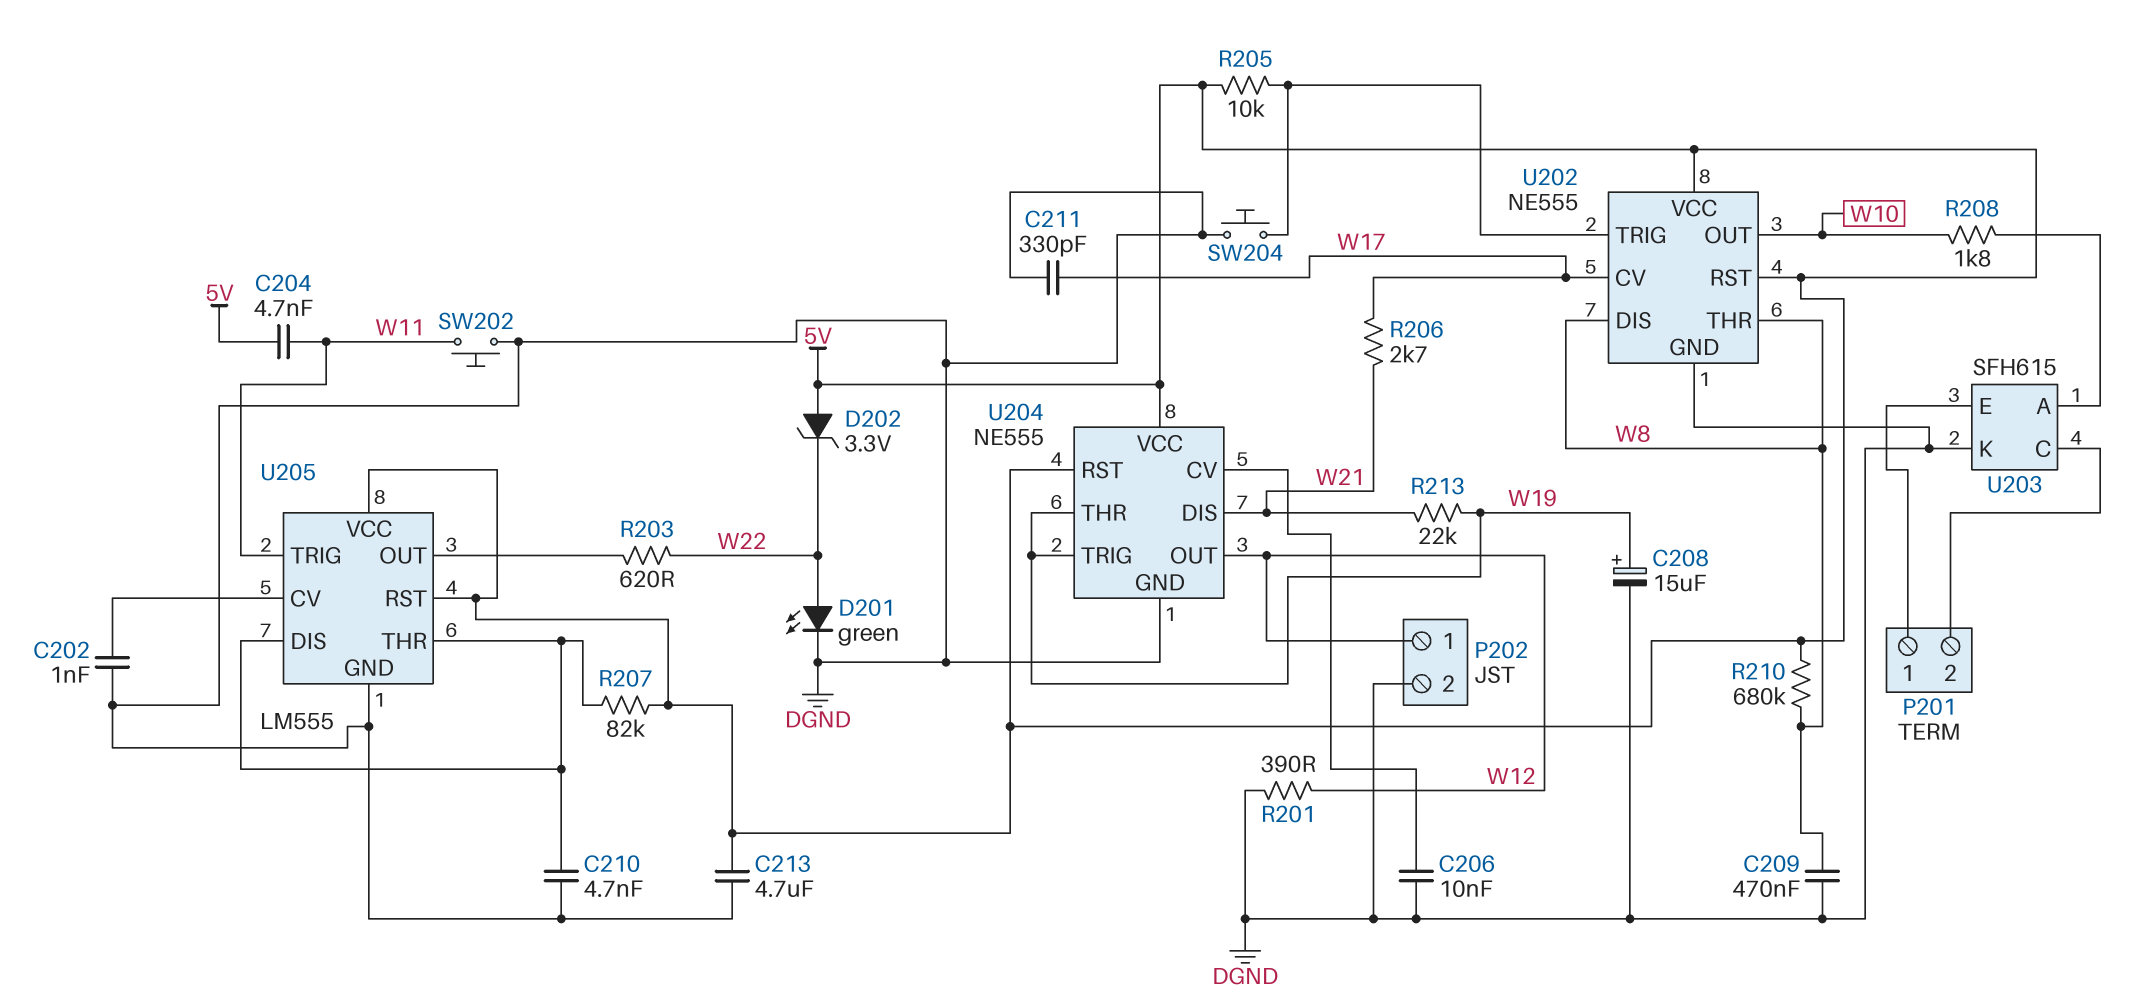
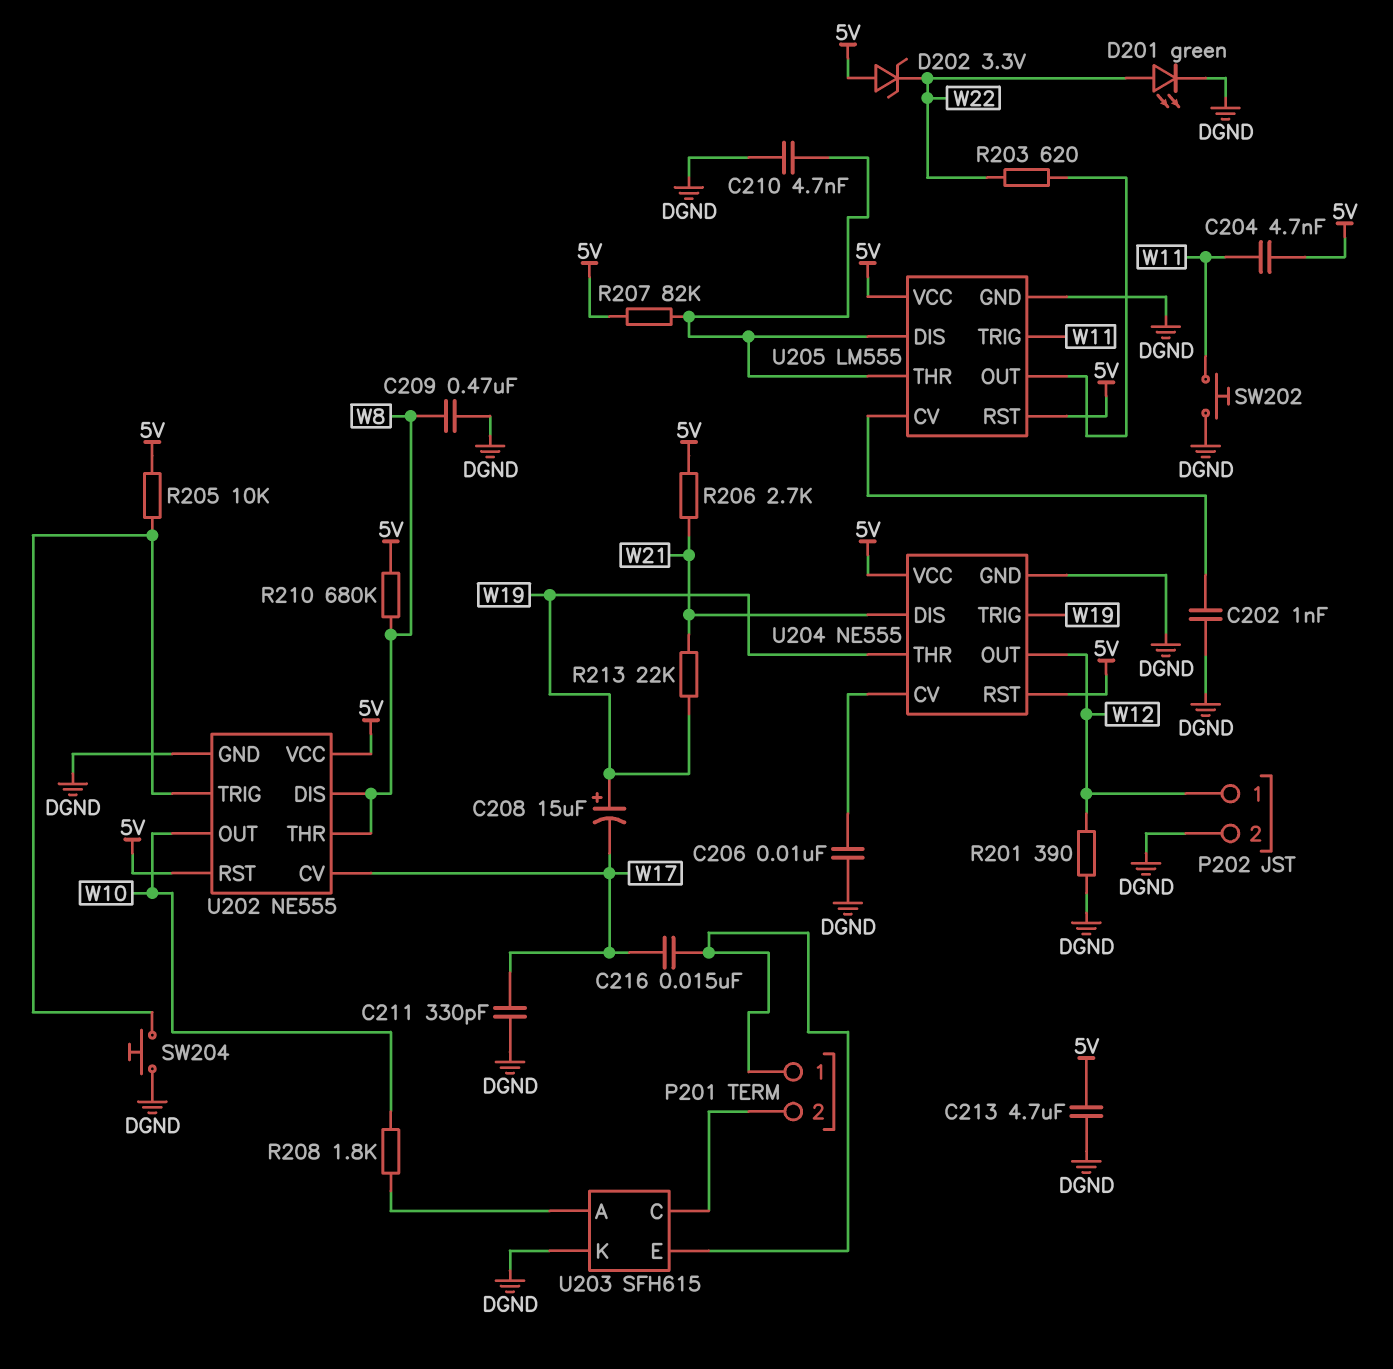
C208: 15uF (plus W19, minus DGND) -> 15uF (plus W19, minus W17)
C216: none -> 15nF (P201/1, W17)
R206: 2.7k (W17, W21) -> 2.7k (5V, W21)

